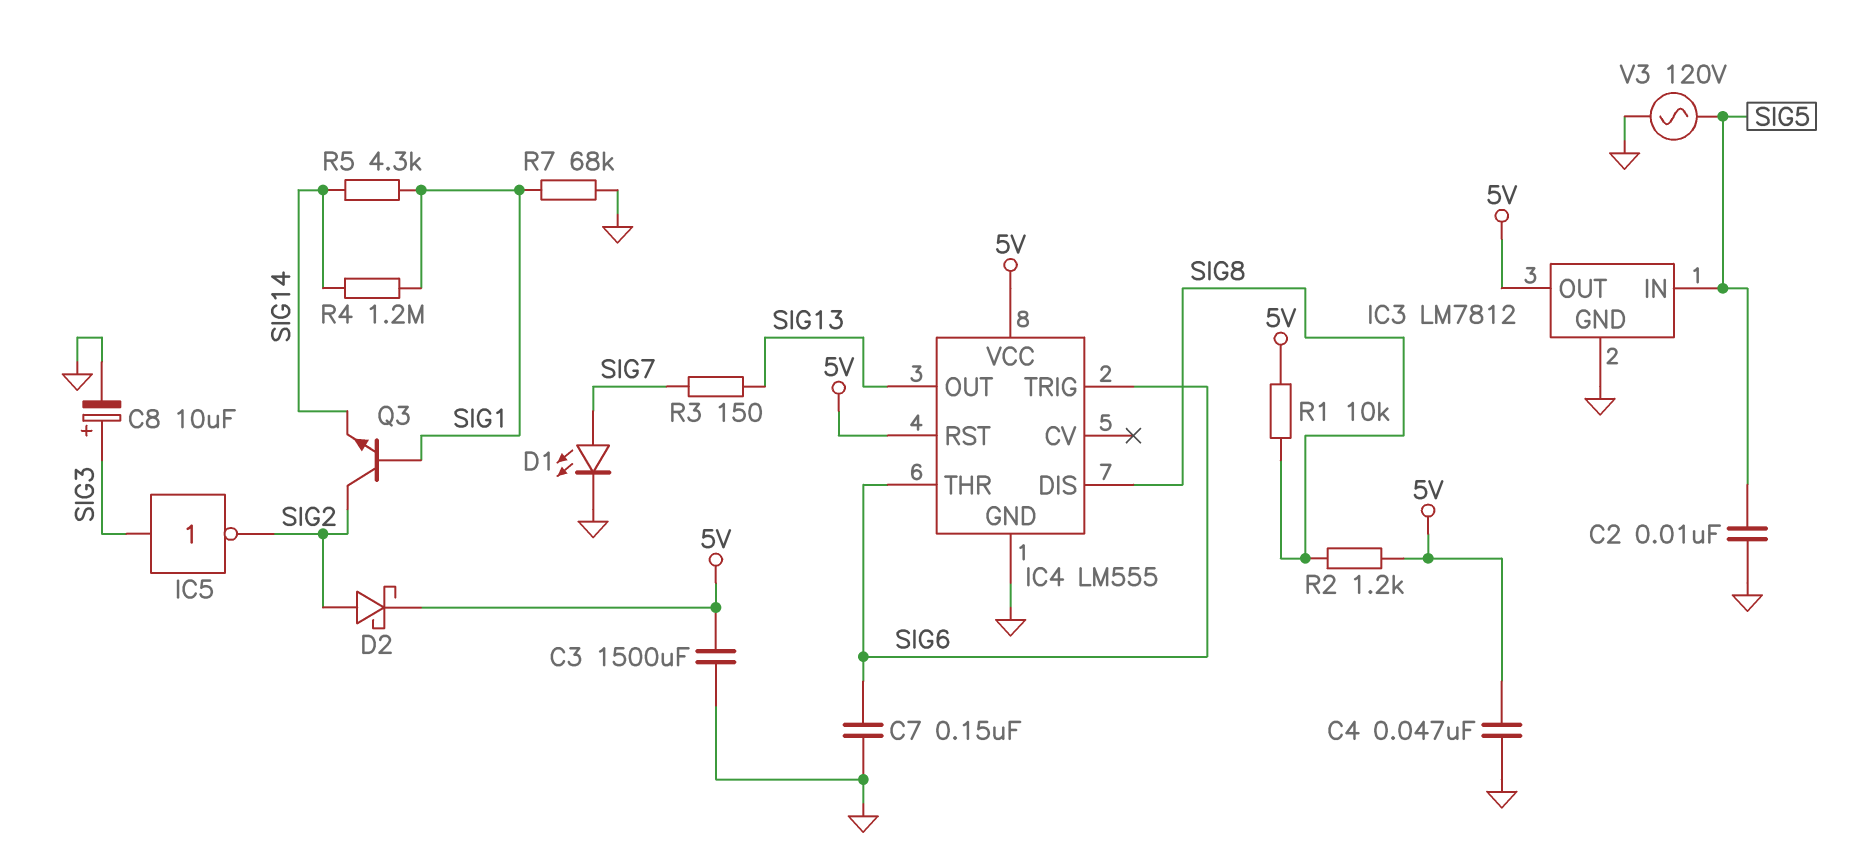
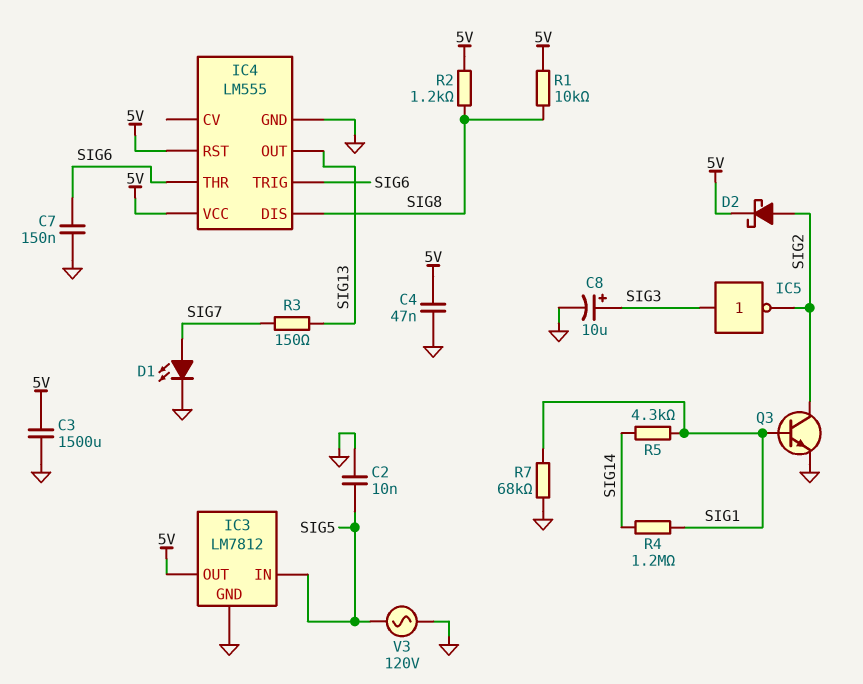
Q3: NPN (B SIG1, C SIG2, E SIG14) -> NPN (B SIG1, C SIG2, E GND)

